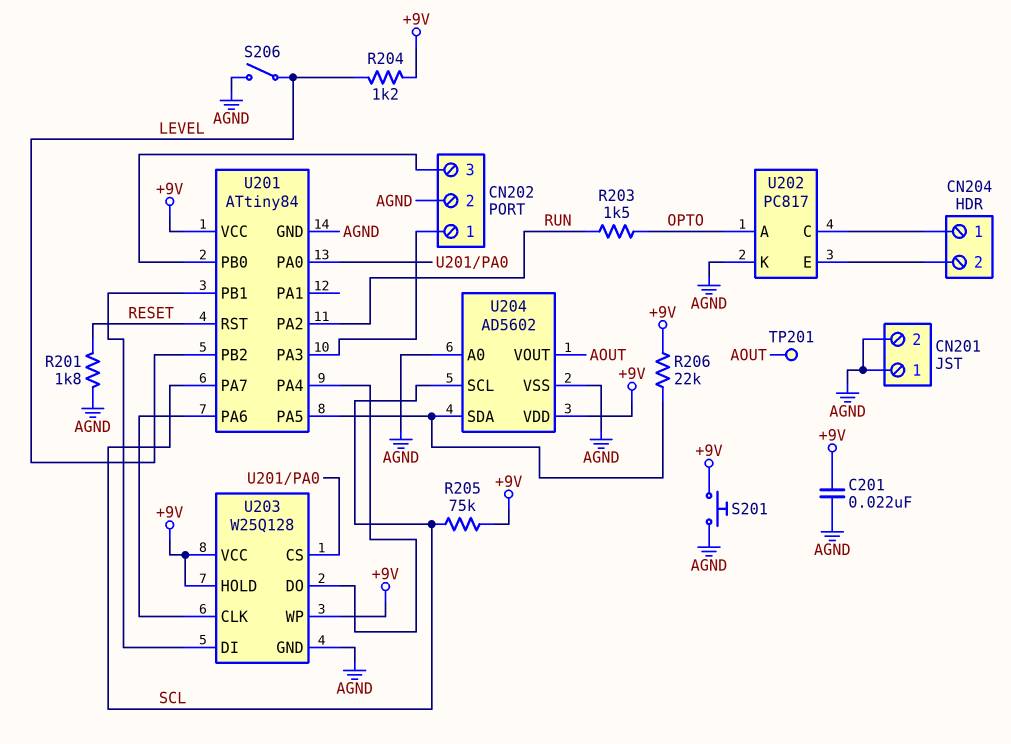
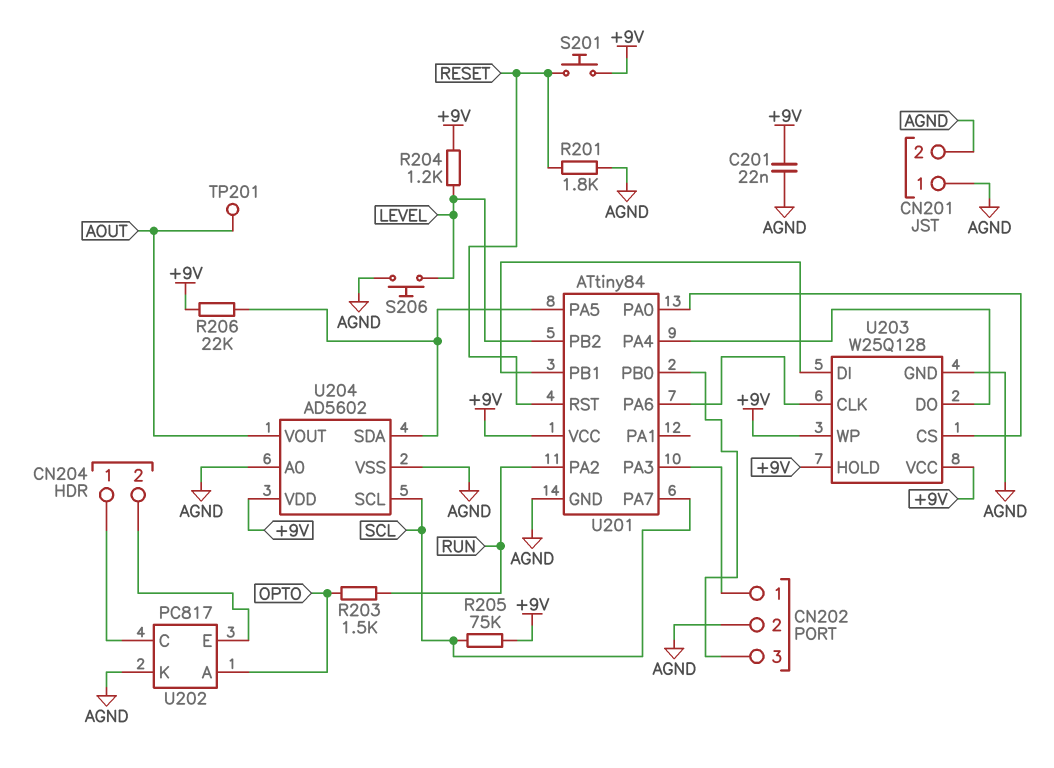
S201: button (+9V, AGND) -> button (+9V, RESET)
S206: switch (AGND, LEVEL) -> button (AGND, LEVEL)

